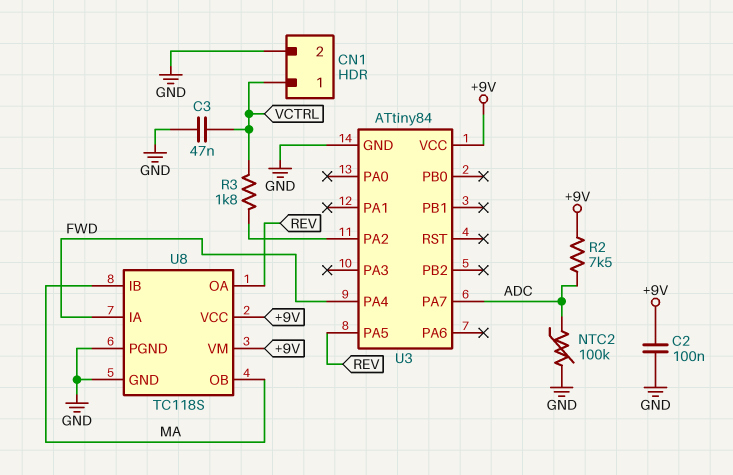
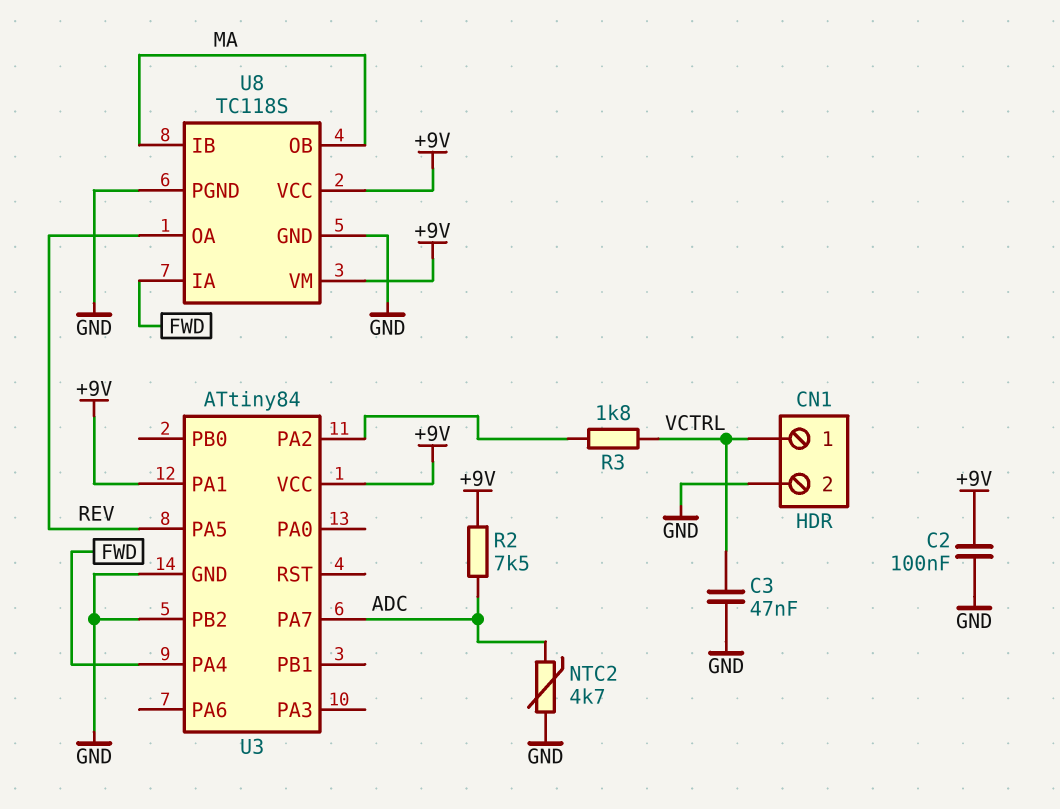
NTC2: 100k (ADC, GND) -> 4.7k (ADC, GND)
U3 pin PA1: none -> +9V
U3 pin PB2: none -> GND

